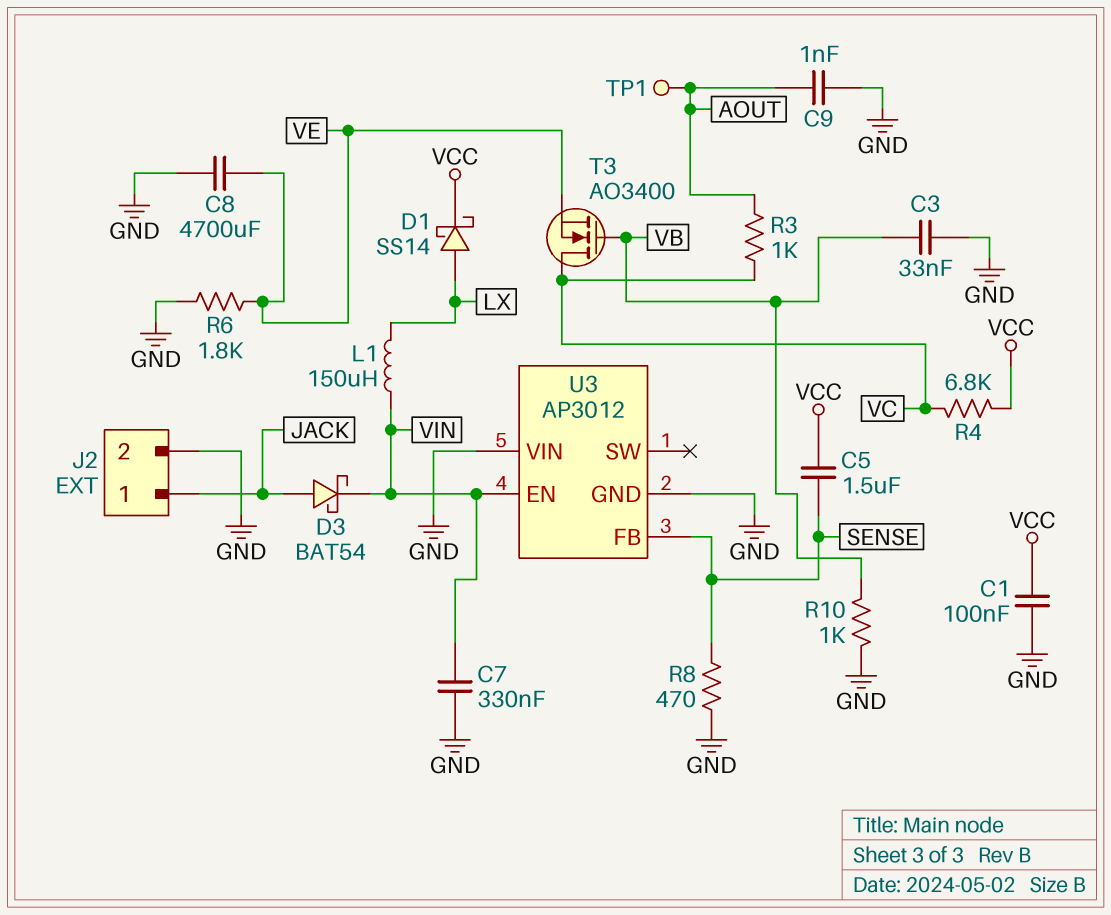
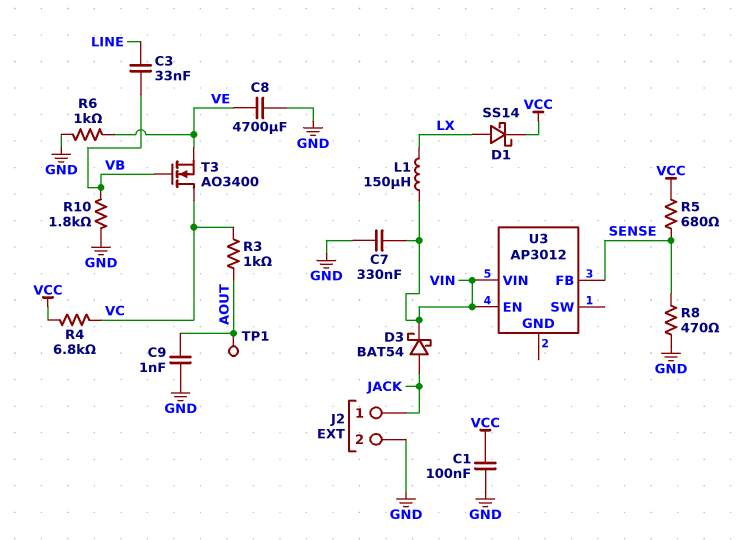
C3: 33nF (GND, VB) -> 33nF (LINE, VB)
C5: 1.5uF (SENSE, VCC) -> none
R5: none -> 680 (SENSE, VCC)
R6: 1.8k (GND, VE) -> 1k (GND, VE)
R10: 1k (GND, VB) -> 1.8k (GND, VB)
U3 pin GND: GND -> none
U3 pin VIN: GND -> VIN

